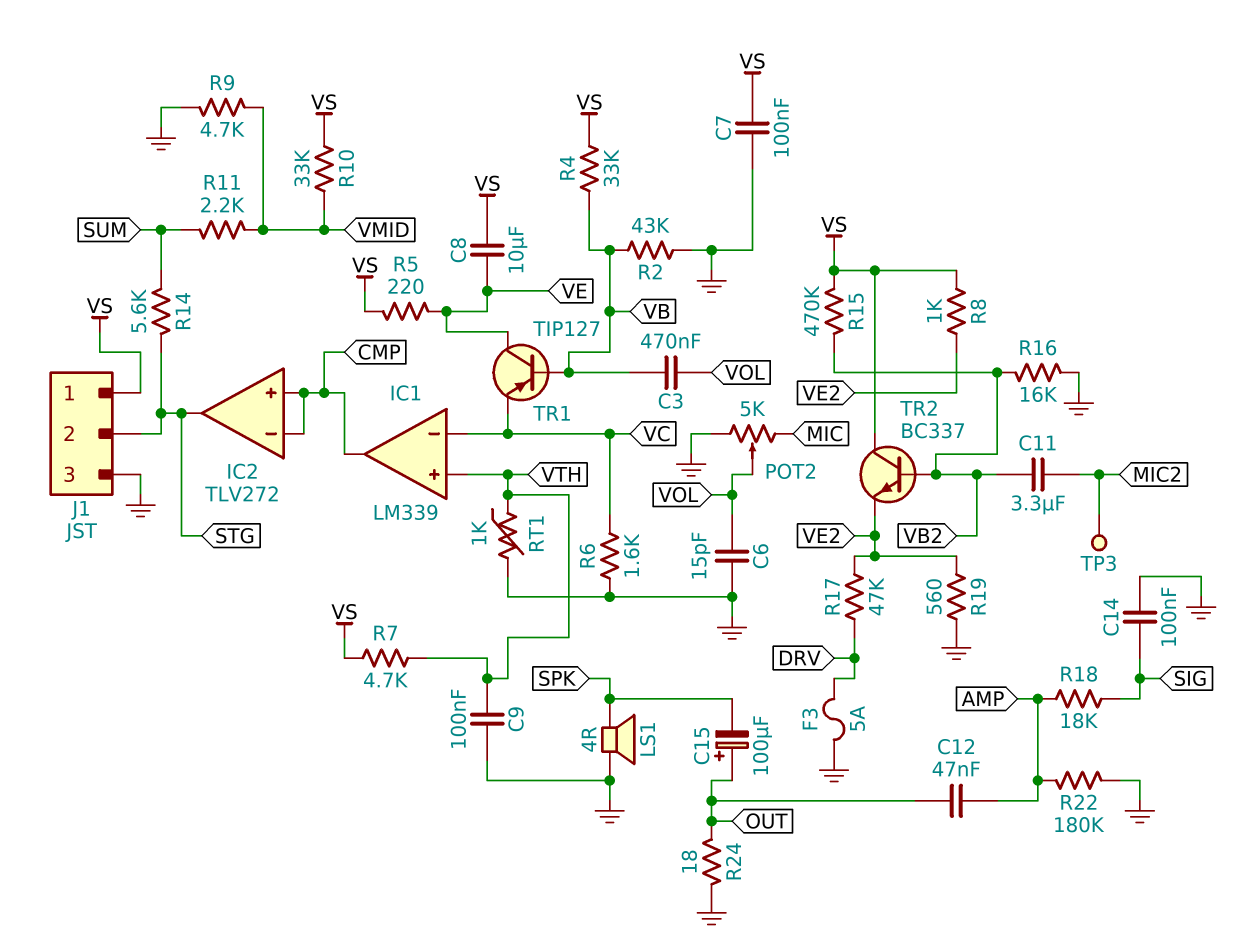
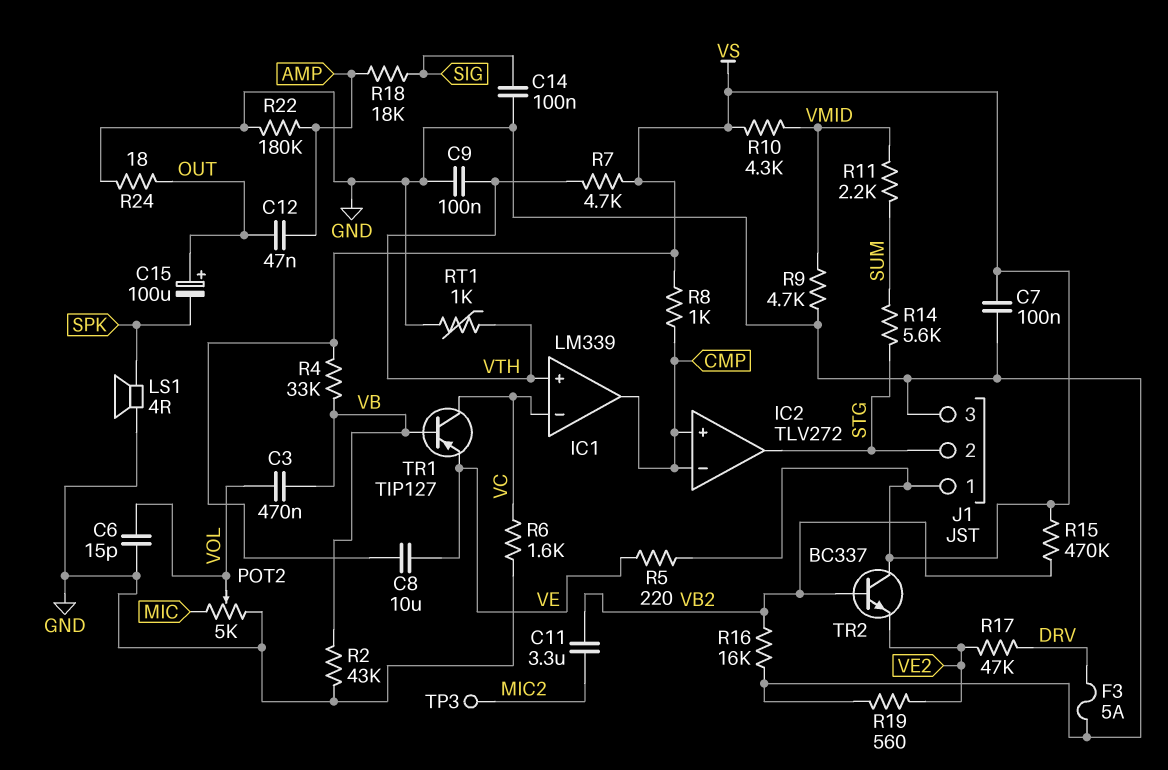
R8: 1k (VE2, VS) -> 1k (CMP, VS)
R10: 33k (VMID, VS) -> 4.3k (VMID, VS)
TR1: PNP TIP127 (B VB, C VE, E VC) -> PNP TIP127 (B VB, C VC, E VE)

